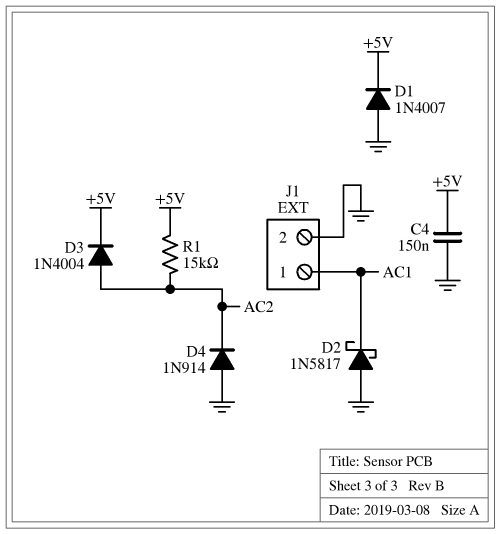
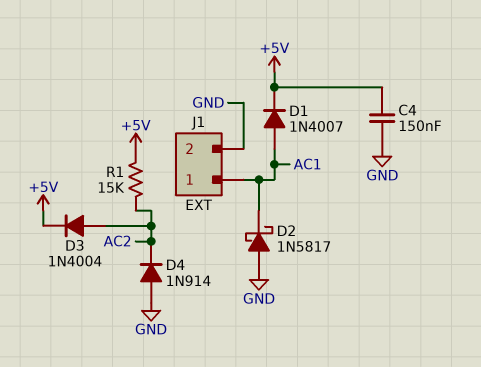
D1: diode 1N4007 (A GND, K +5V) -> diode 1N4007 (A AC1, K +5V)

